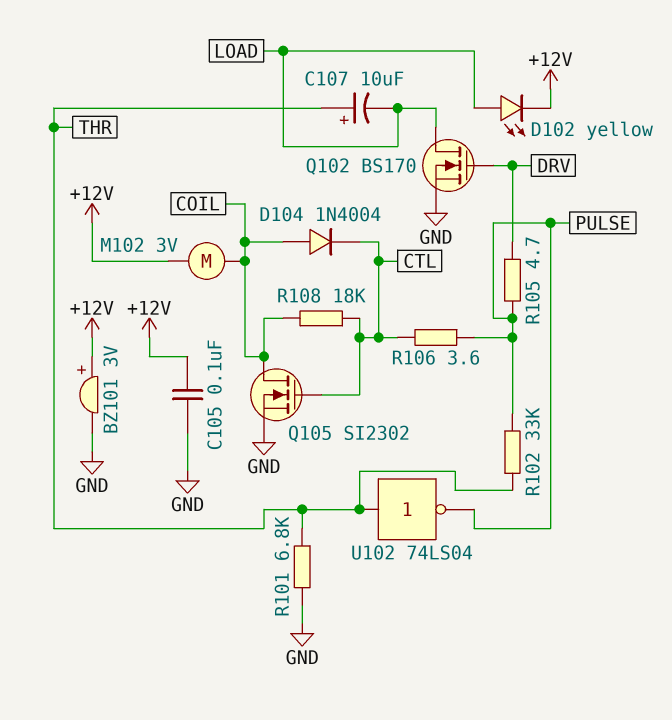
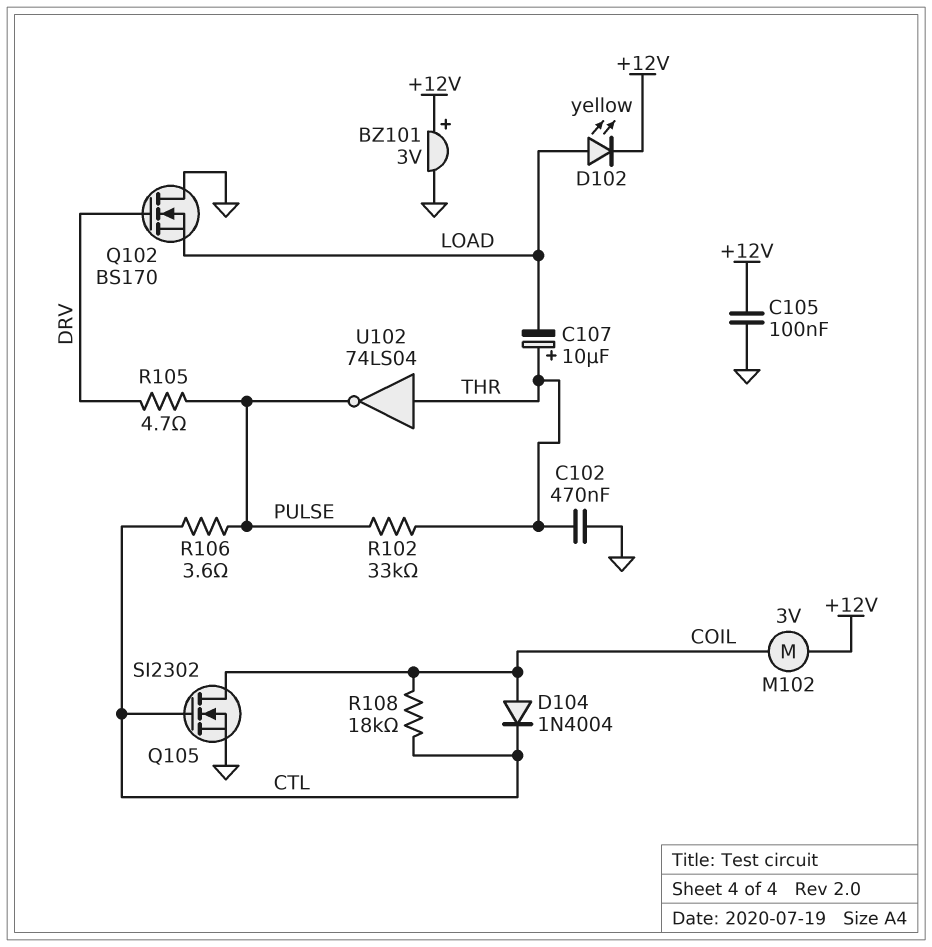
C102: none -> 470nF (GND, THR)
Q102: NMOS BS170 (G DRV, D LOAD, S GND) -> NMOS BS170 (G DRV, D GND, S LOAD)
R101: 6.8k (GND, THR) -> none

